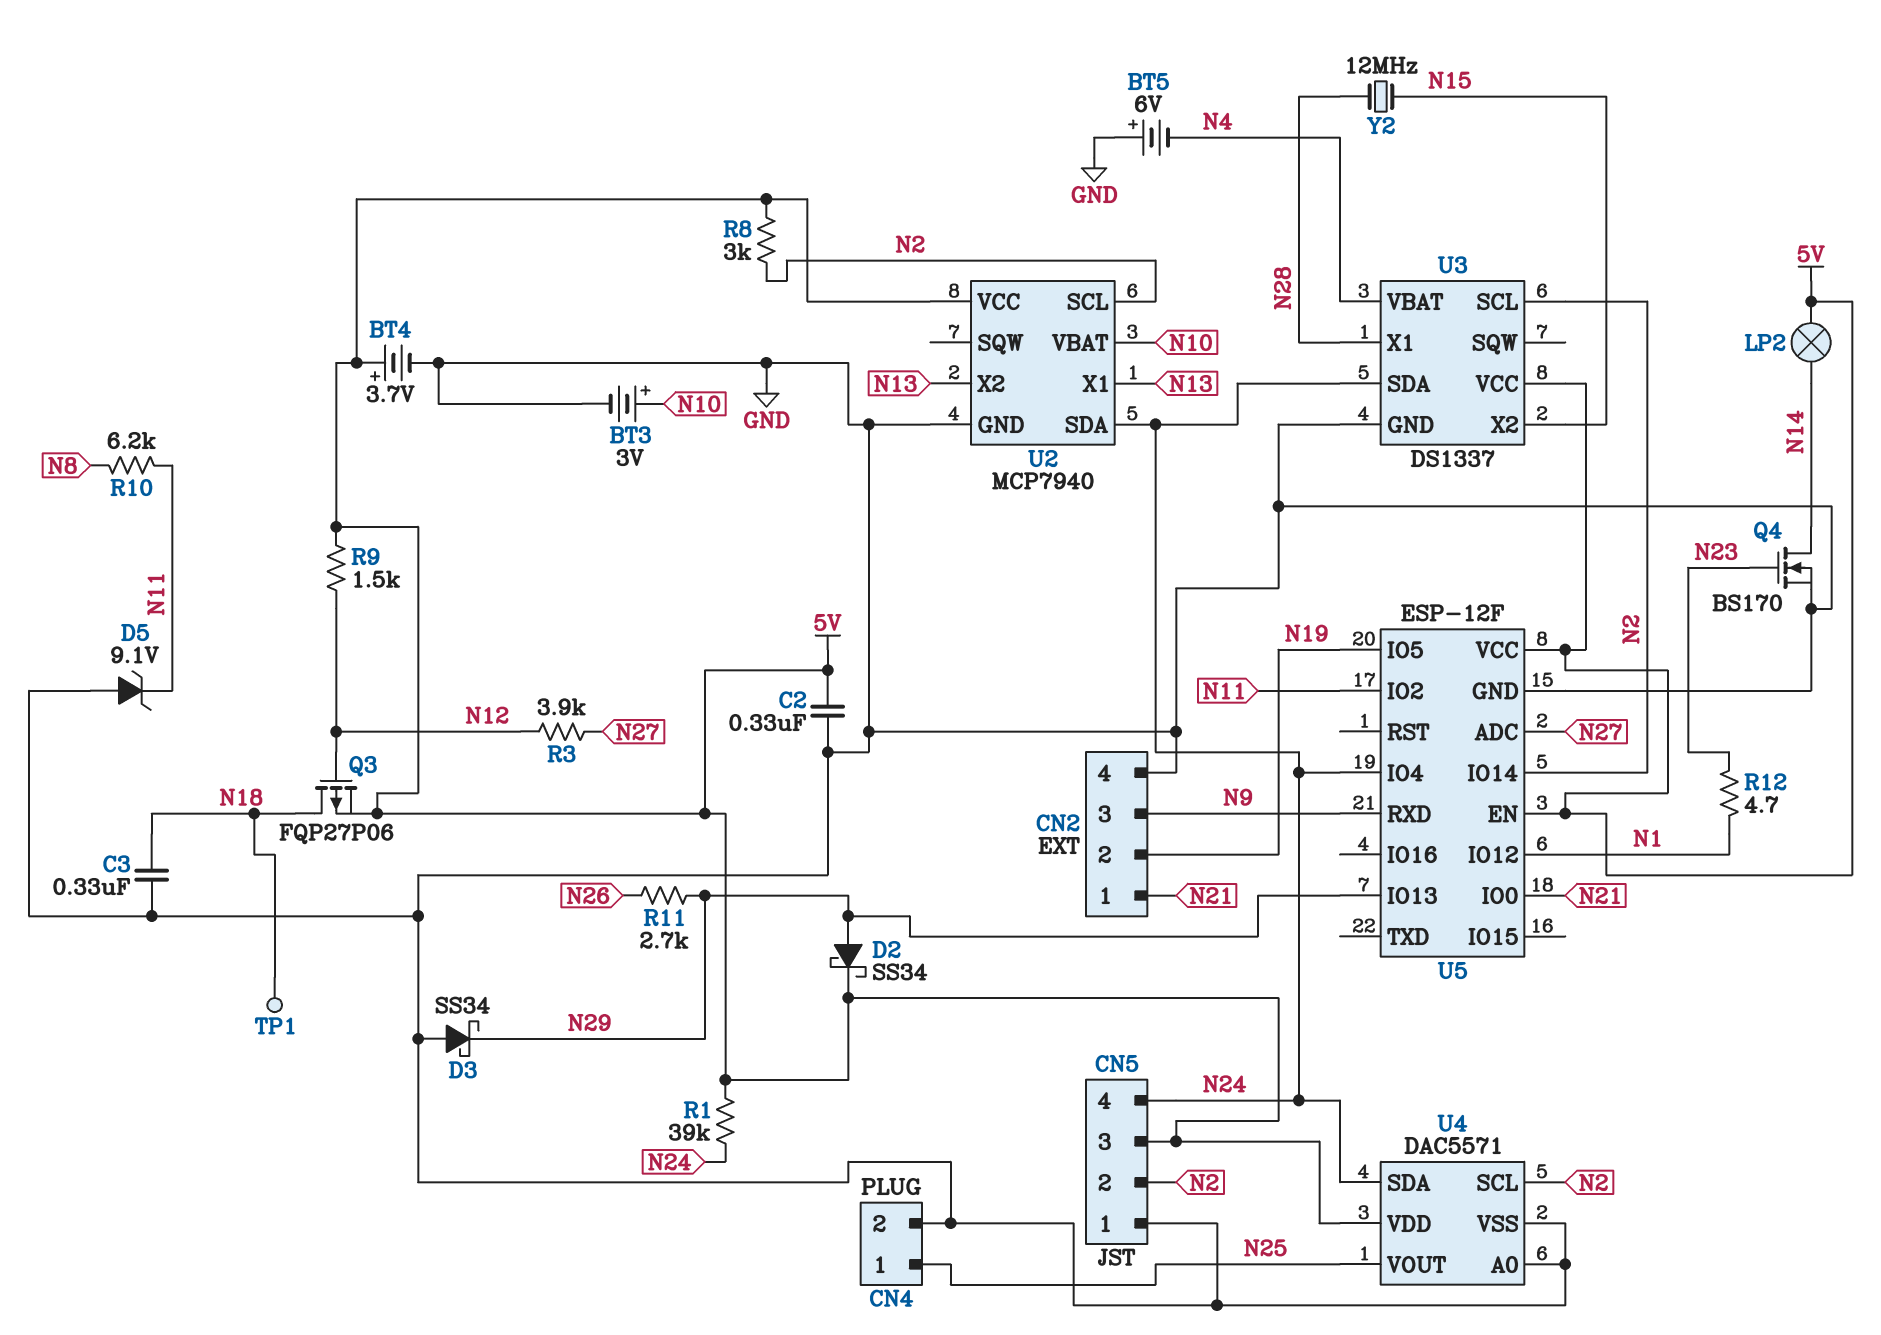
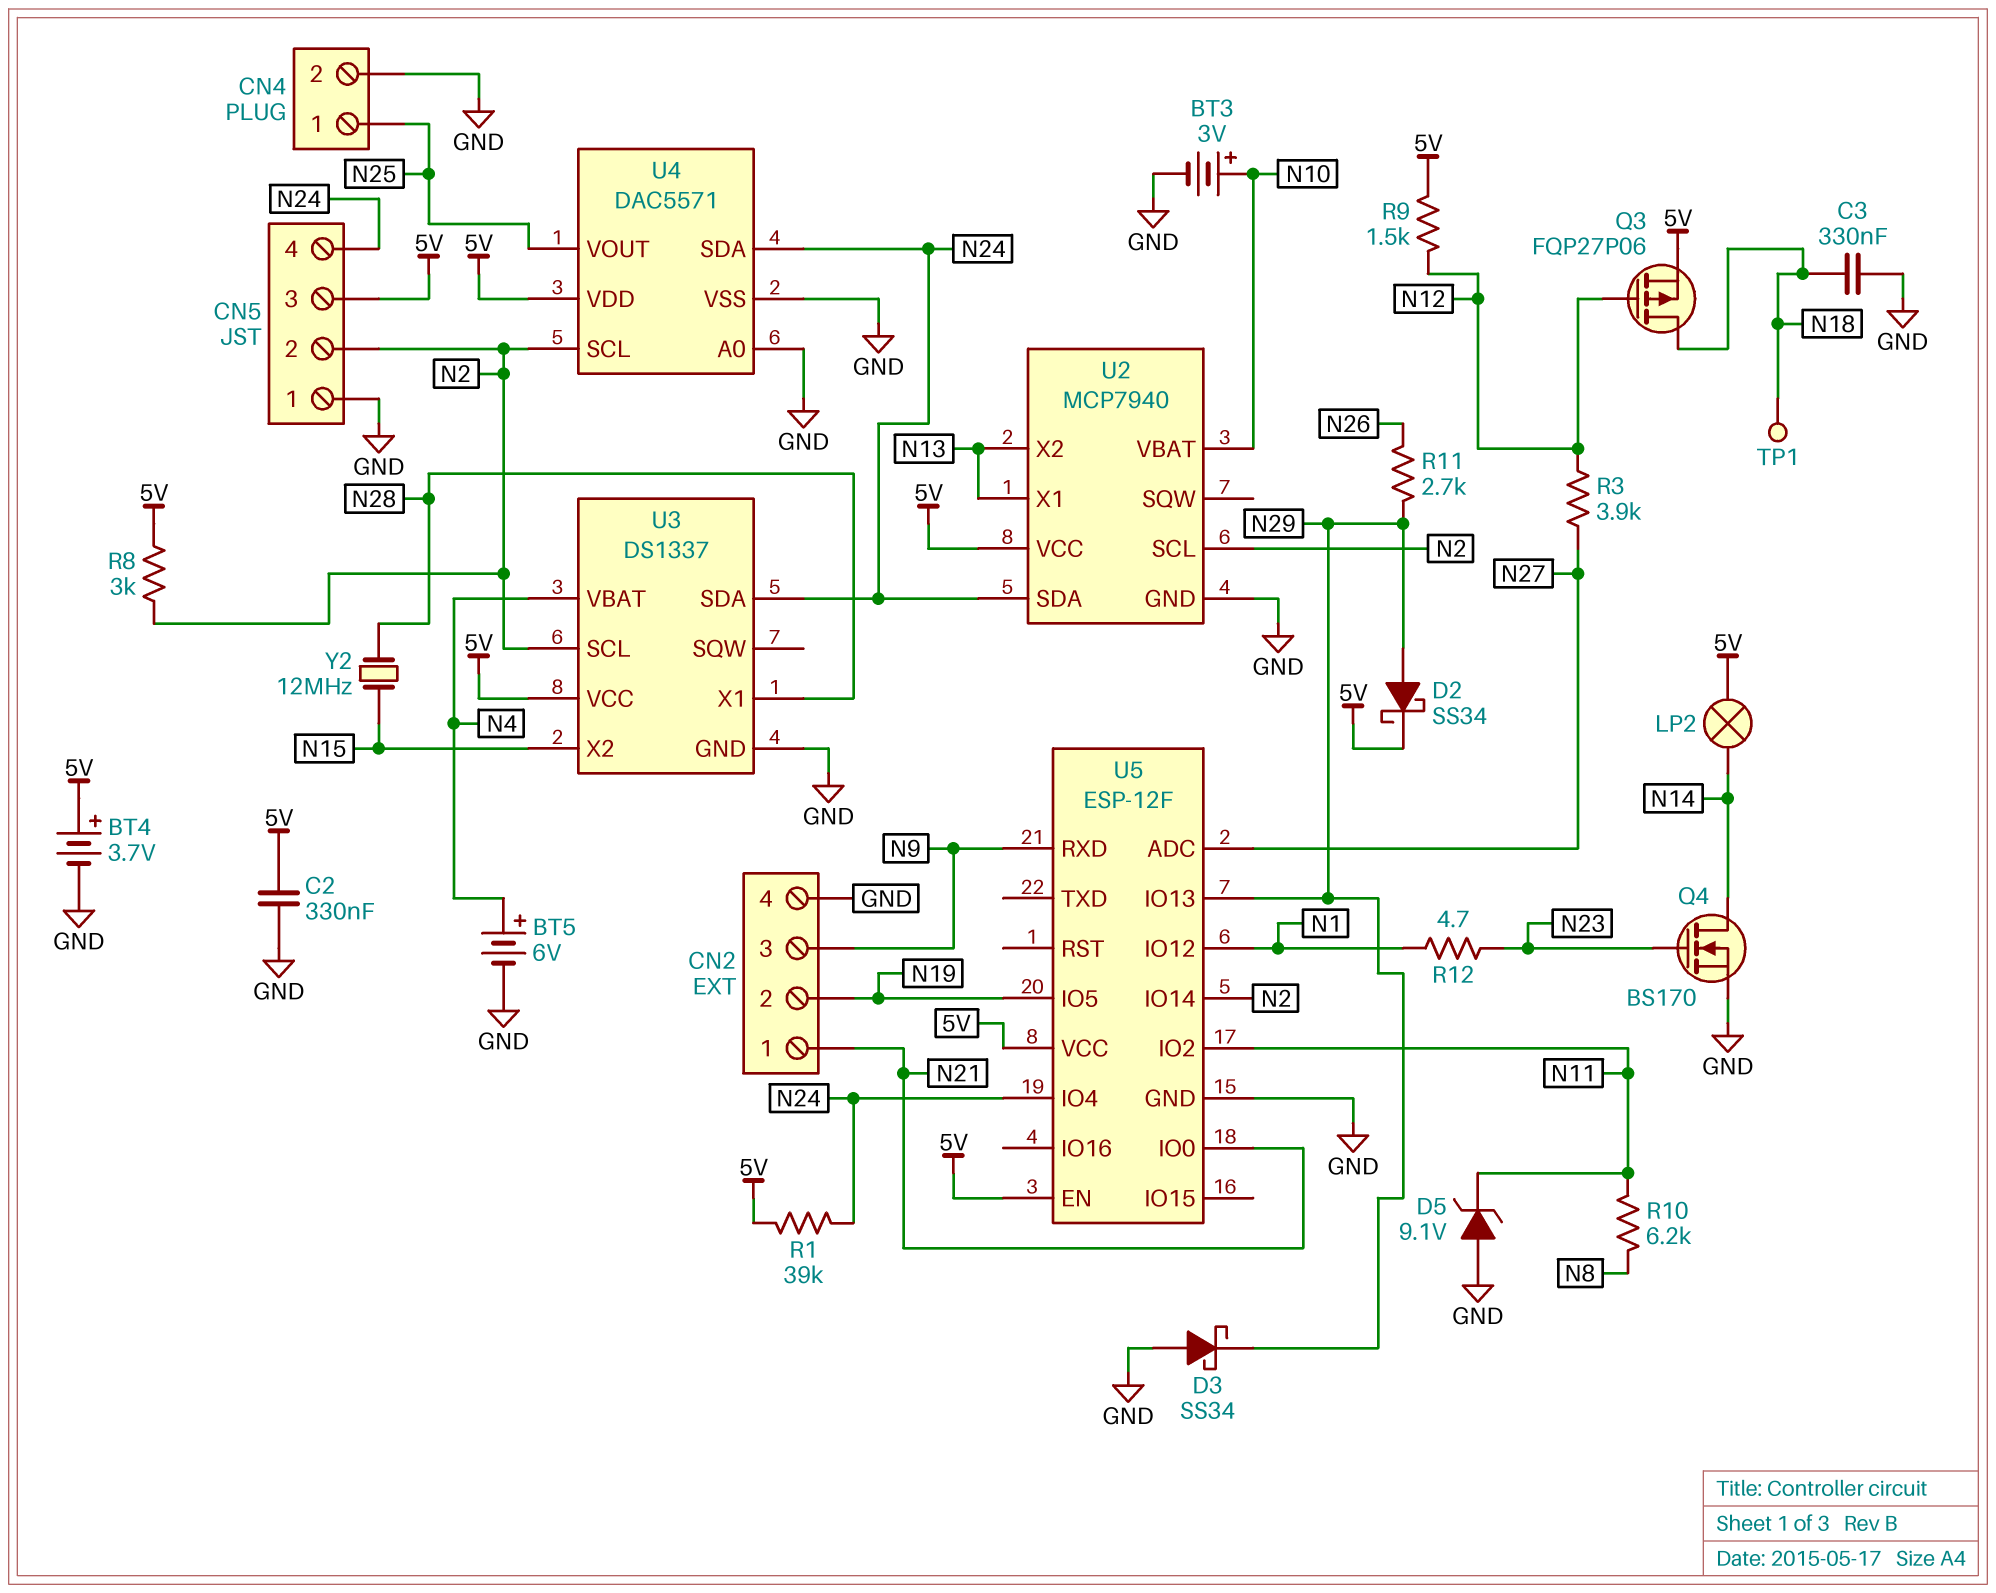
BT5: 6V (plus GND, minus N4) -> 6V (plus N4, minus GND)

